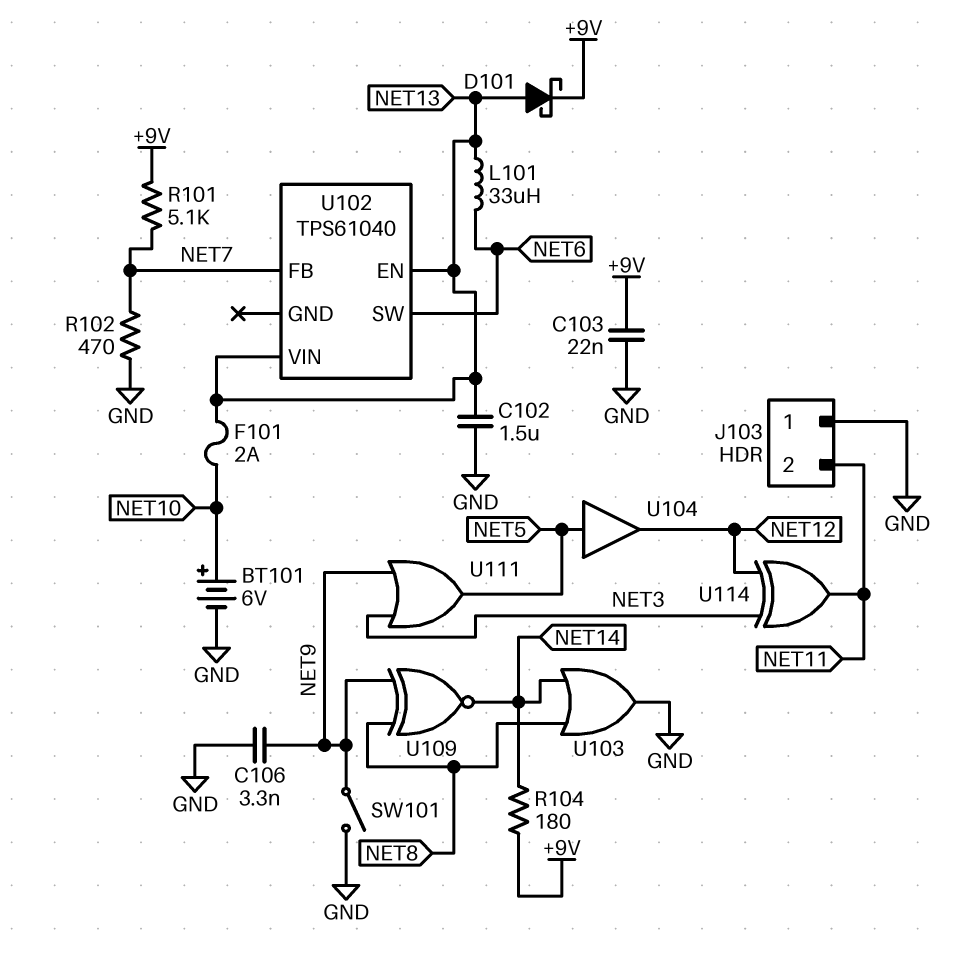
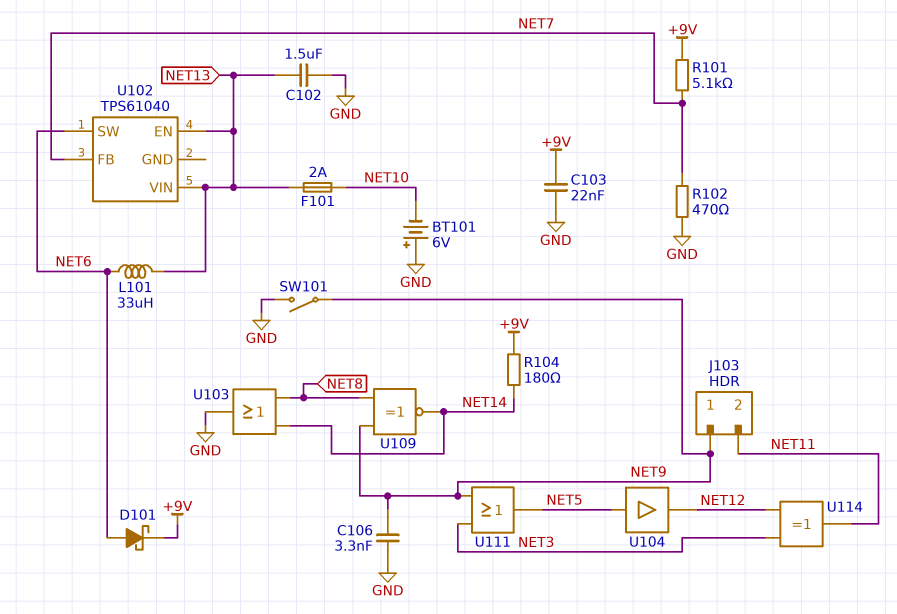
BT101: 6V (plus NET10, minus GND) -> 6V (plus GND, minus NET10)
D101: schottky (A NET13, K +9V) -> schottky (A NET6, K +9V)
J103 pin 1: GND -> NET9

